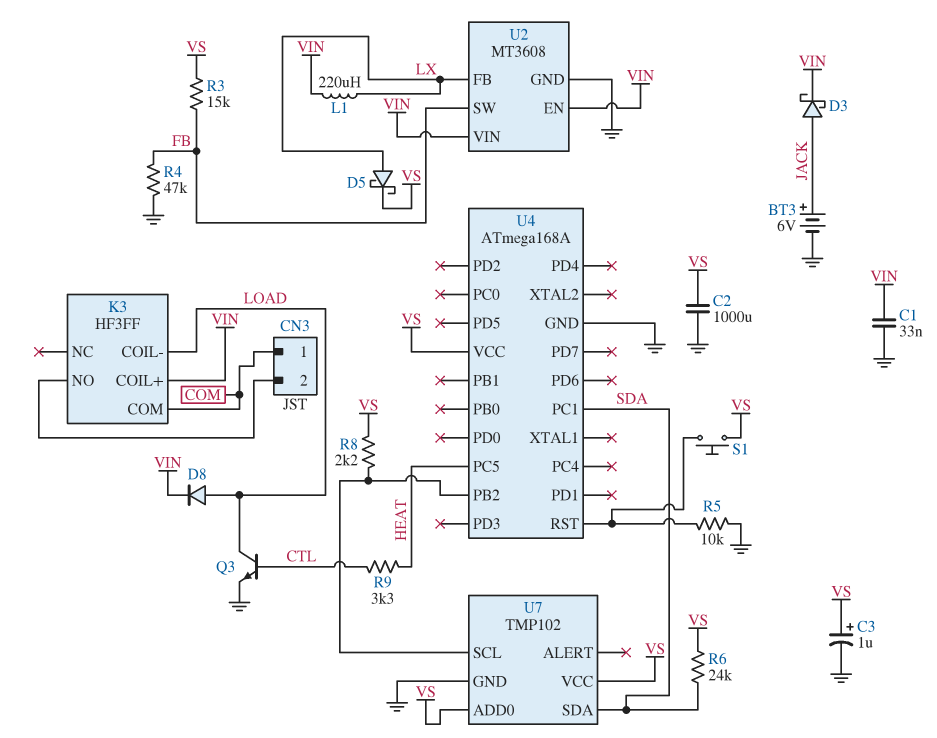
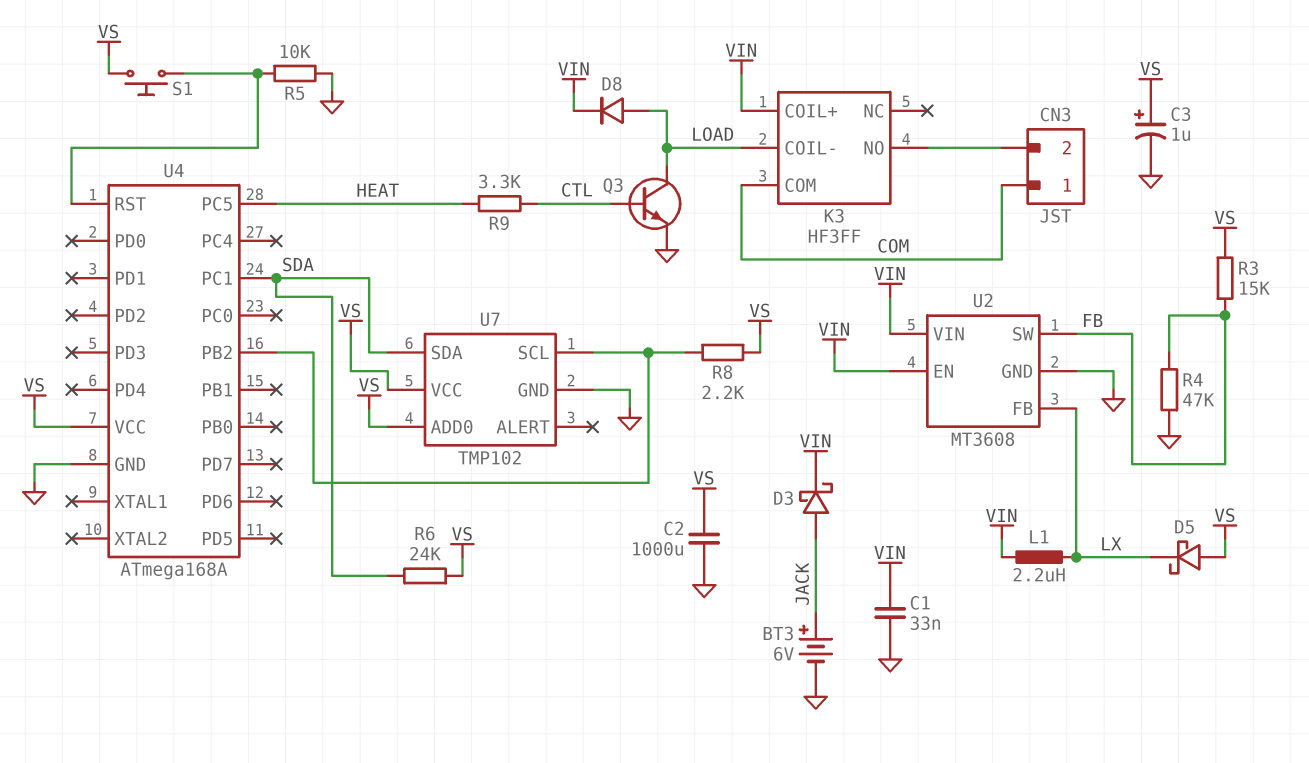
D5: schottky (A LX, K VS) -> schottky (A VS, K LX)
L1: 220uH (LX, VIN) -> 2.2uH (LX, VIN)

